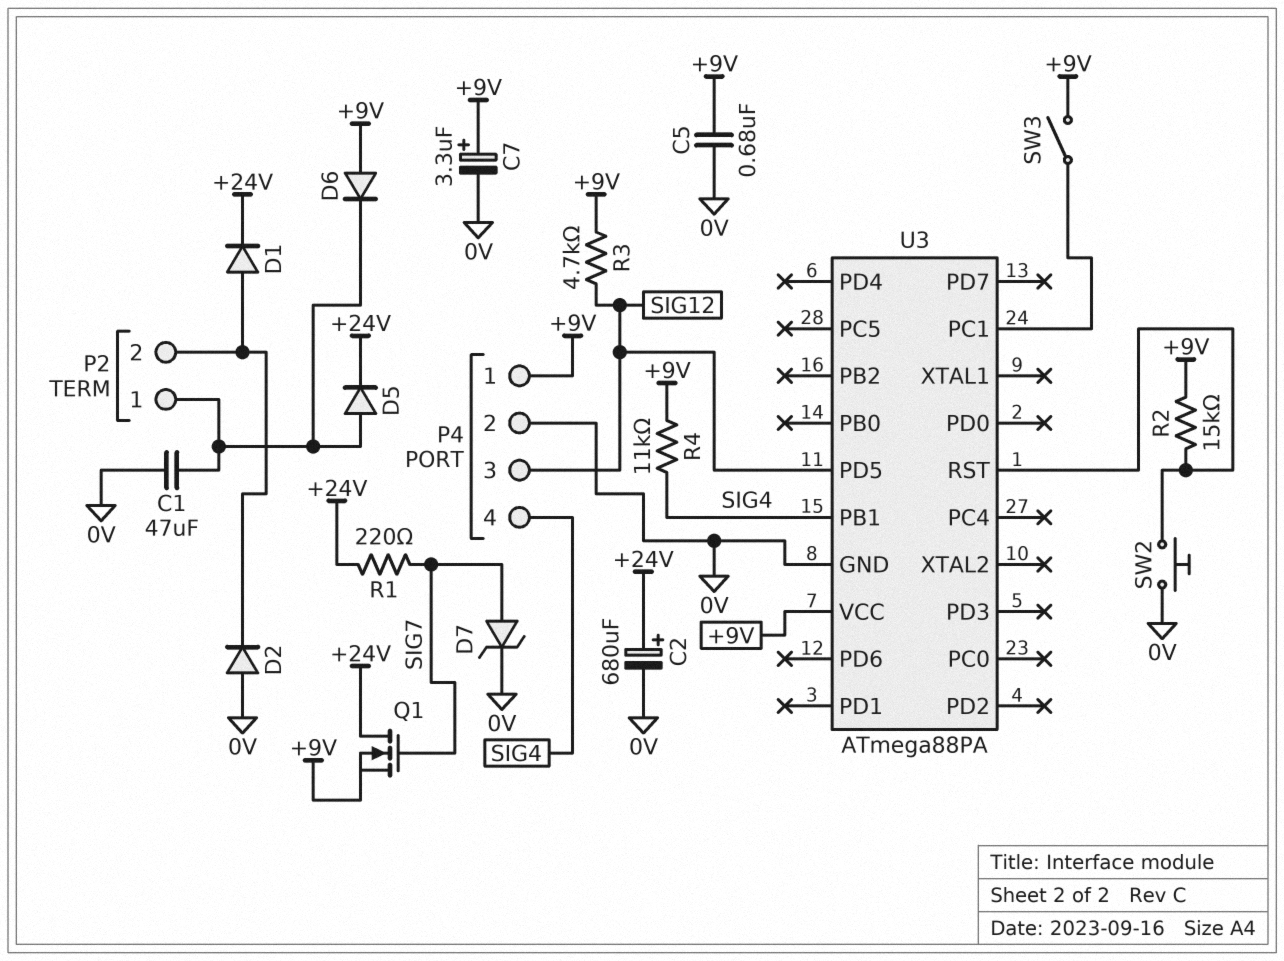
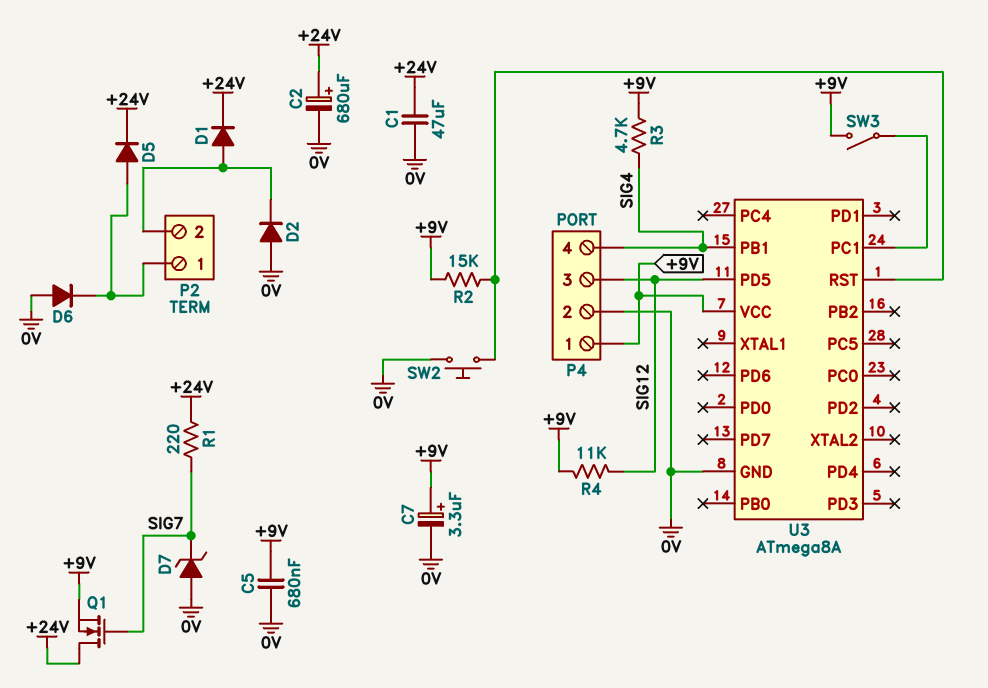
C1: 47uF (0V, P2/1) -> 47uF (+24V, 0V)
D6: diode (A +9V, K P2/1) -> diode (A 0V, K P2/1)
D7: zener (A SIG7, K 0V) -> zener (A 0V, K SIG7)
R3: 4.7k (+9V, SIG12) -> 4.7k (+9V, SIG4)
R4: 11k (+9V, SIG4) -> 11k (+9V, SIG12)
U3: ATmega88PA -> ATmega8A

